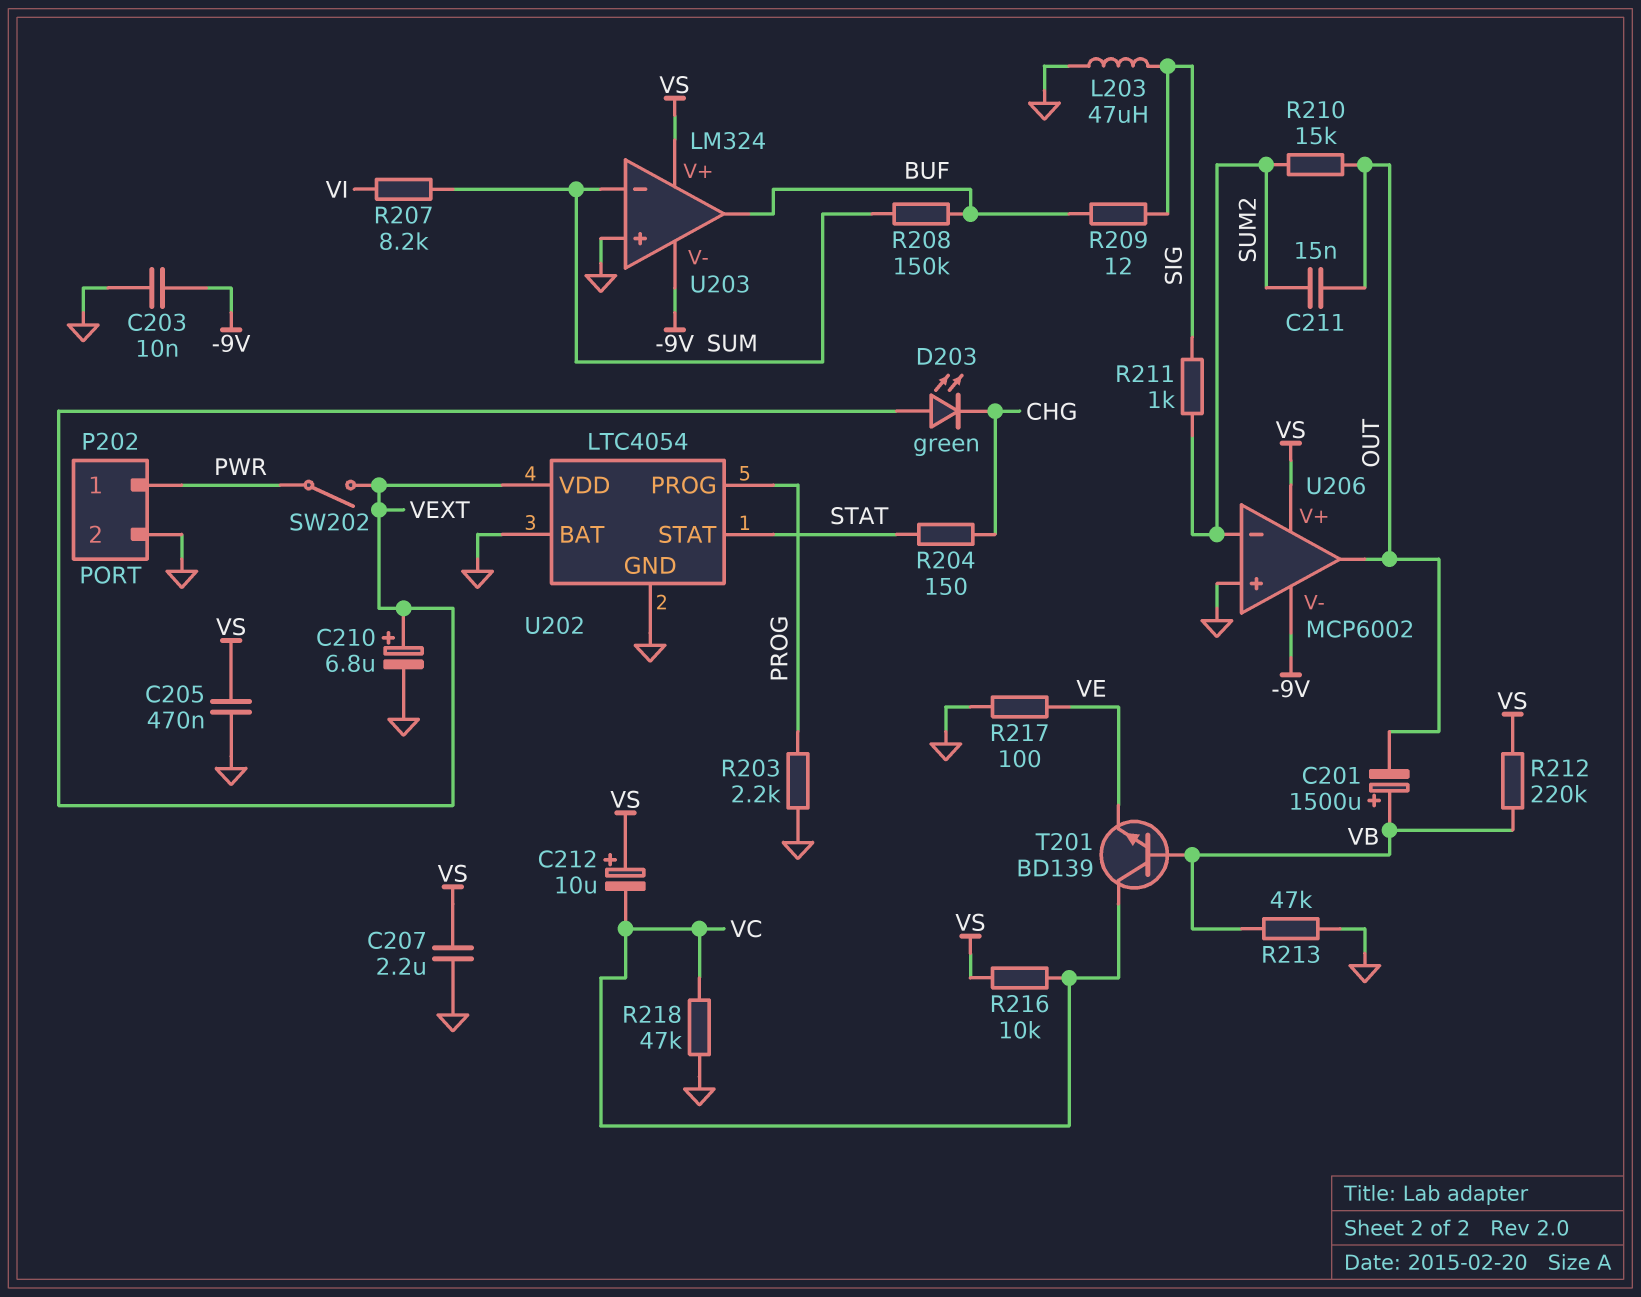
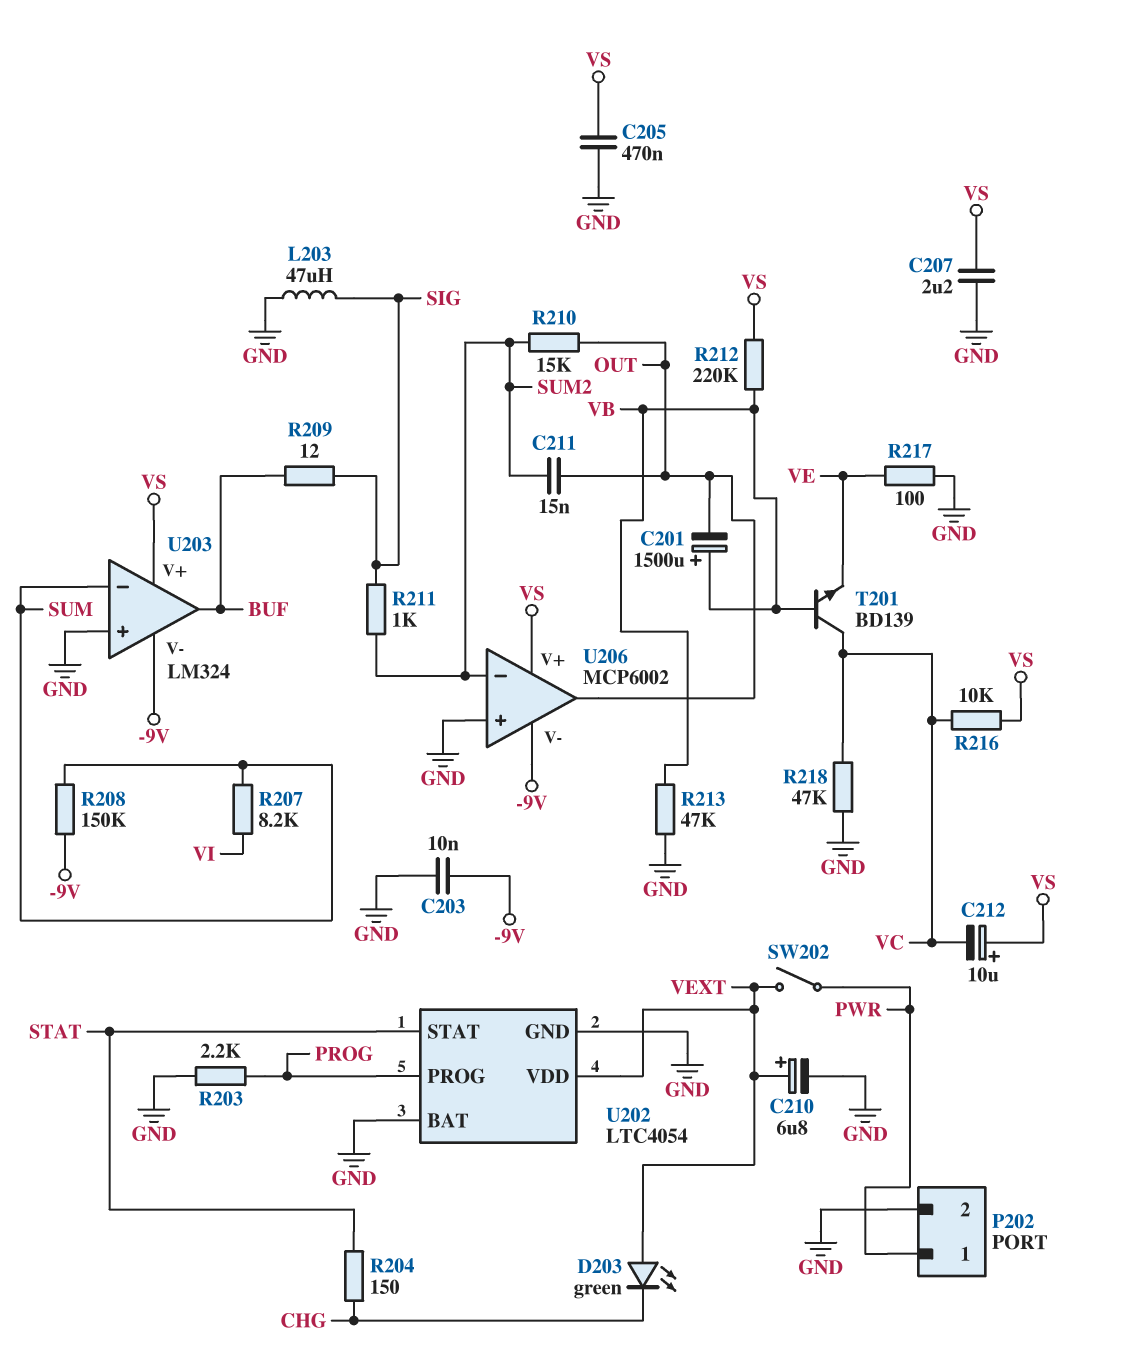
R208: 150k (BUF, SUM) -> 150k (-9V, SUM)

